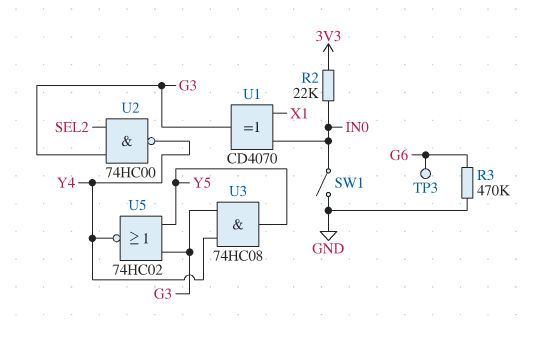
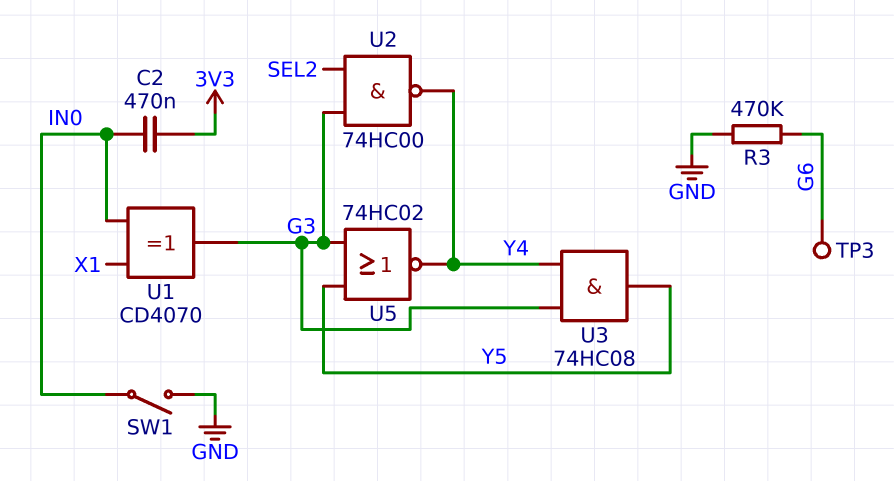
C2: none -> 470nF (3V3, IN0)
R2: 22k (3V3, IN0) -> none

